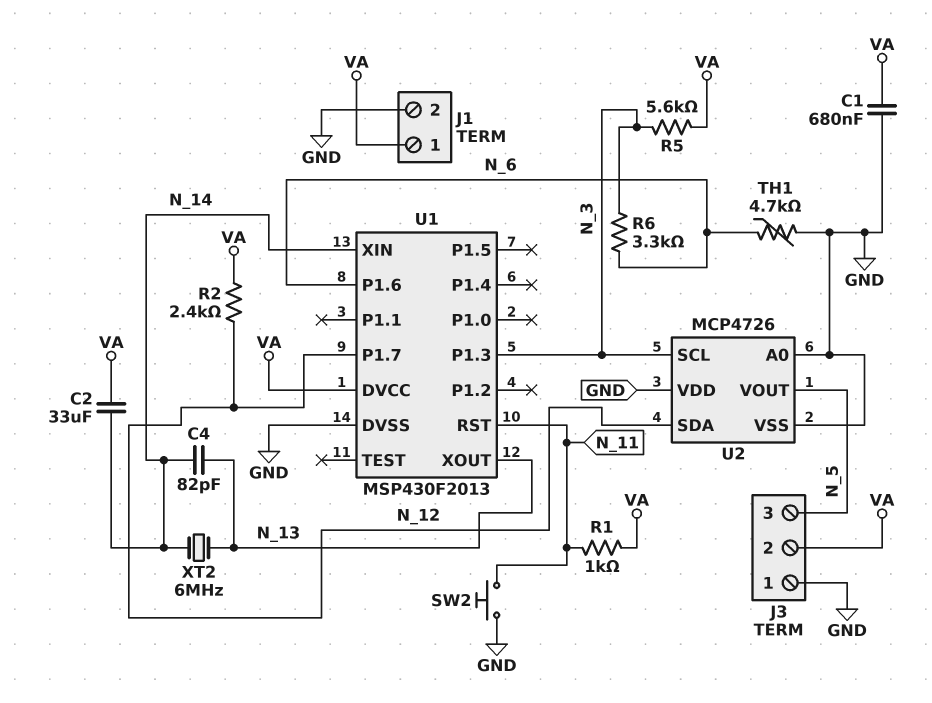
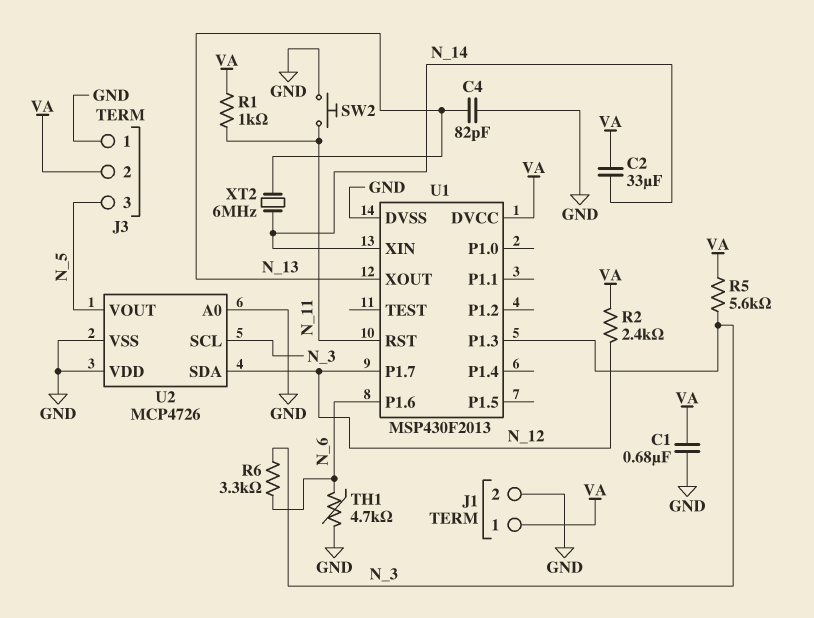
C4: 82pF (N_13, N_14) -> 82pF (GND, N_13)

